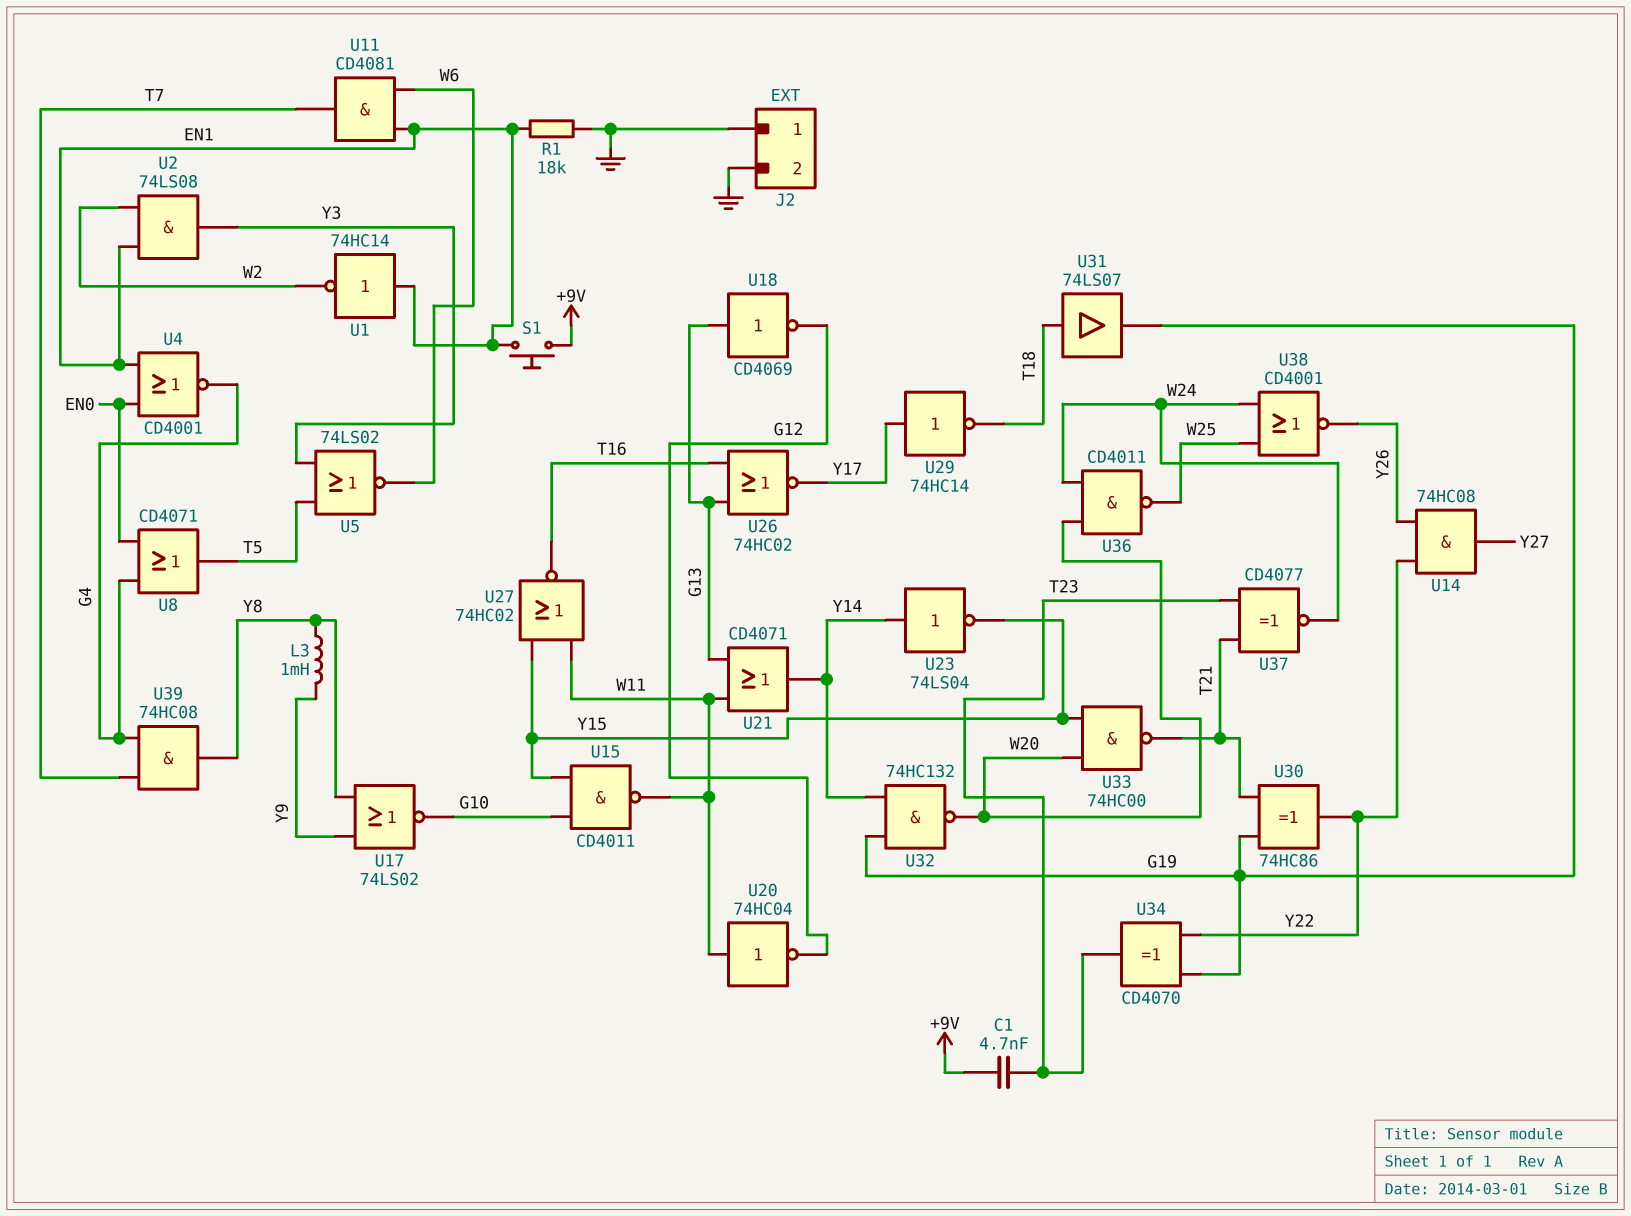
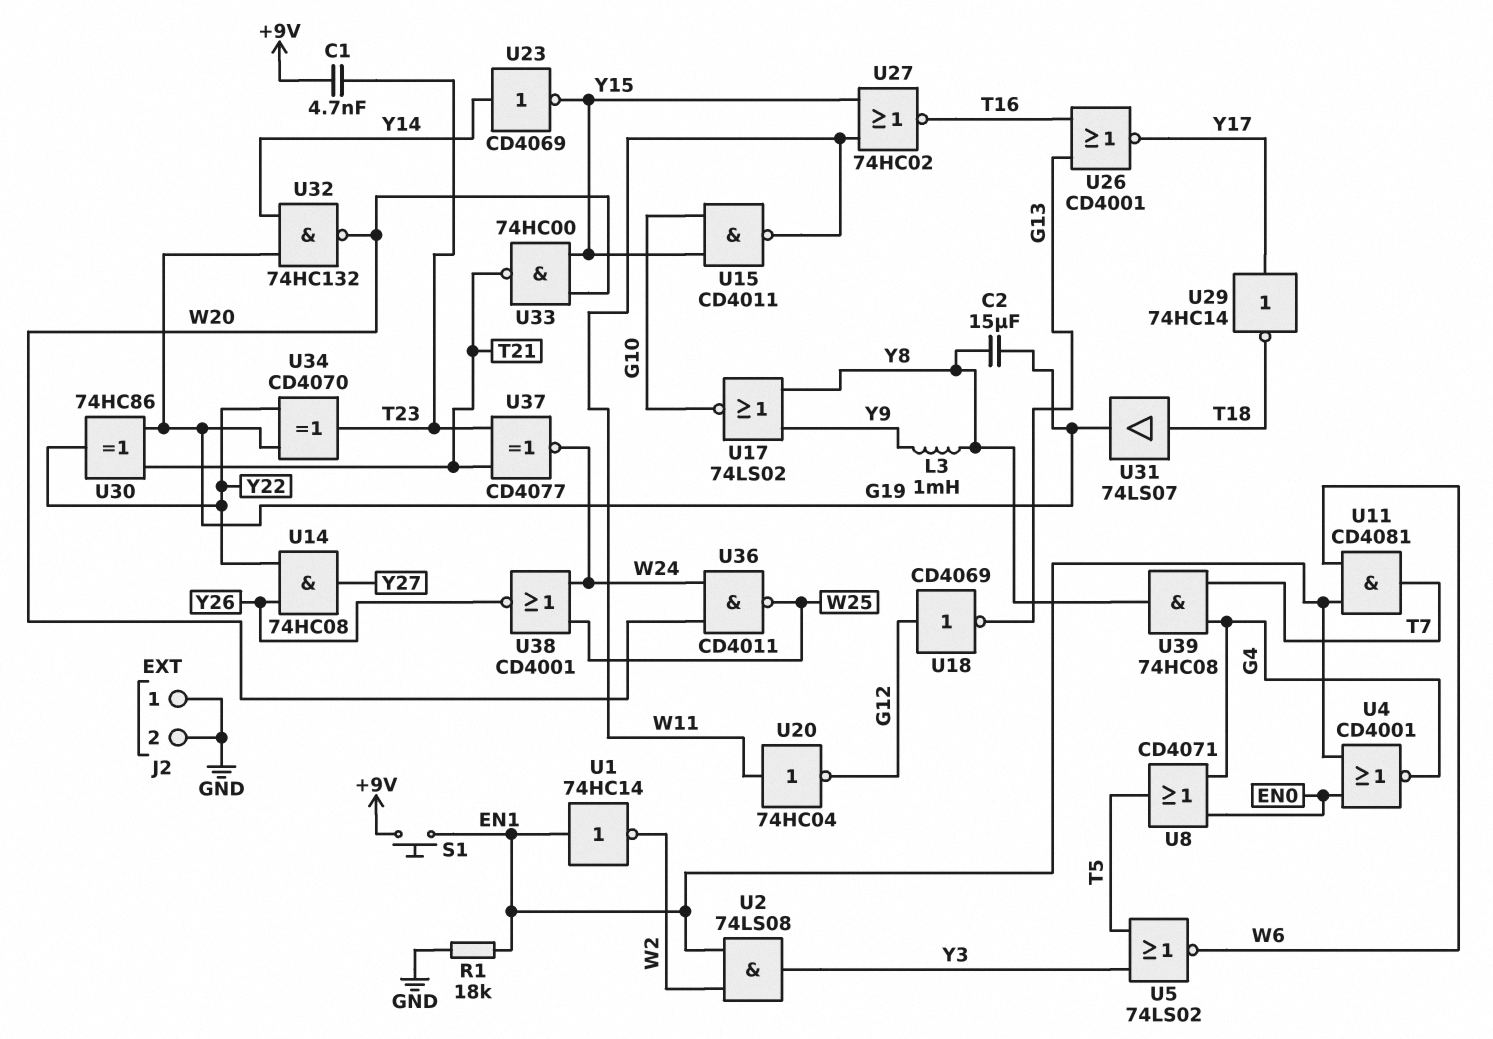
C2: none -> 15uF (G19, Y8)
U18: NOT CD4069 (in G13, out G12) -> NOT CD4069 (in G12, out G13)
U21: OR CD4071 (in G13, in W11, out Y14) -> none
U23: NOT 74LS04 (in Y14, out Y15) -> NOT CD4069 (in Y14, out Y15)
U26: NOR 74HC02 (in G13, in T16, out Y17) -> NOR CD4001 (in G13, in T16, out Y17)

